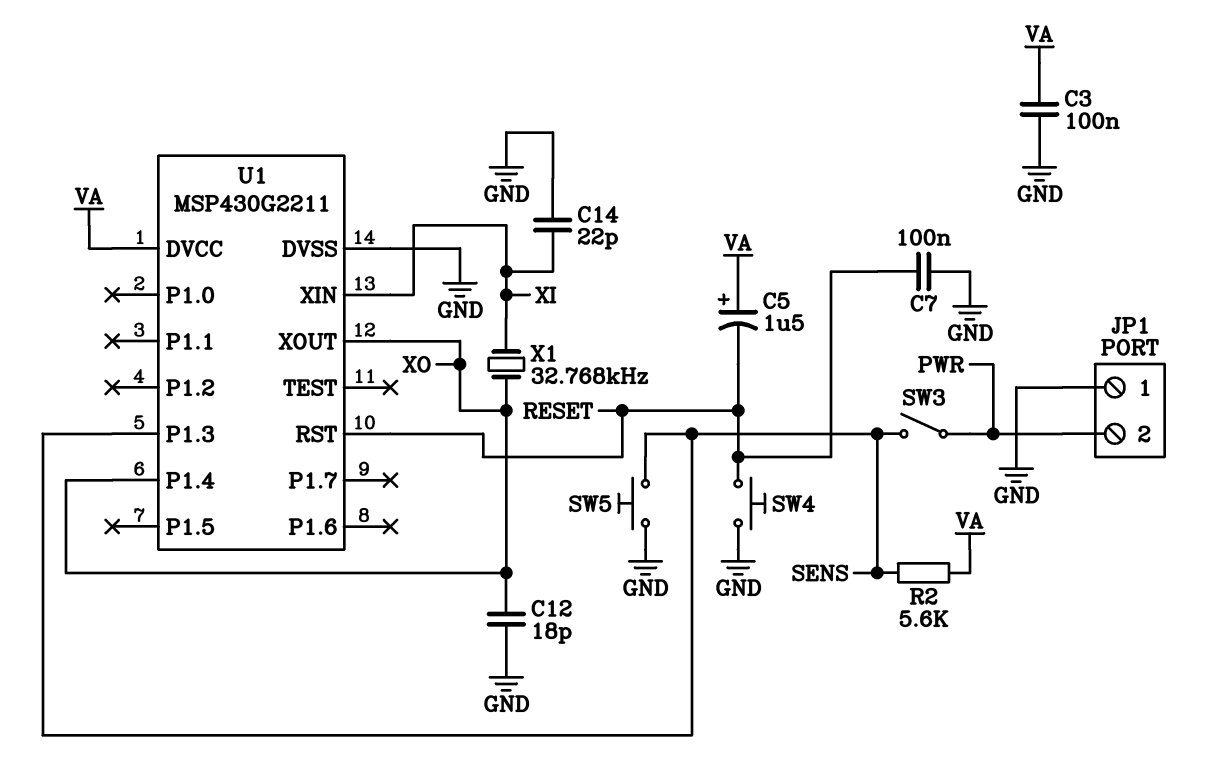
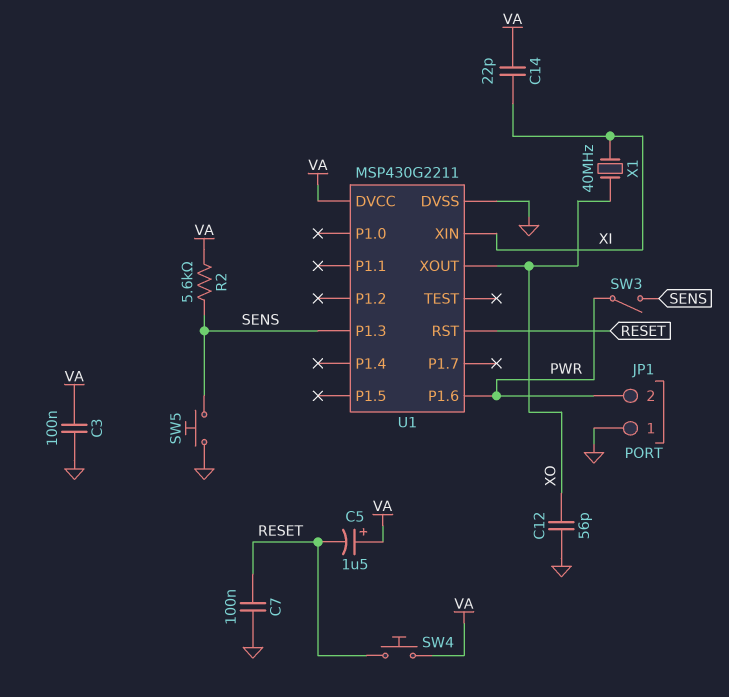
C12: 18pF (GND, XO) -> 56pF (GND, XO)
C14: 22pF (GND, XI) -> 22pF (VA, XI)
SW4: button (GND, RESET) -> button (RESET, VA)
U1 pin P1.4: XO -> none
U1 pin P1.6: none -> PWR
X1: 32.768kHz (XI, XO) -> 40MHz (XI, XO)

